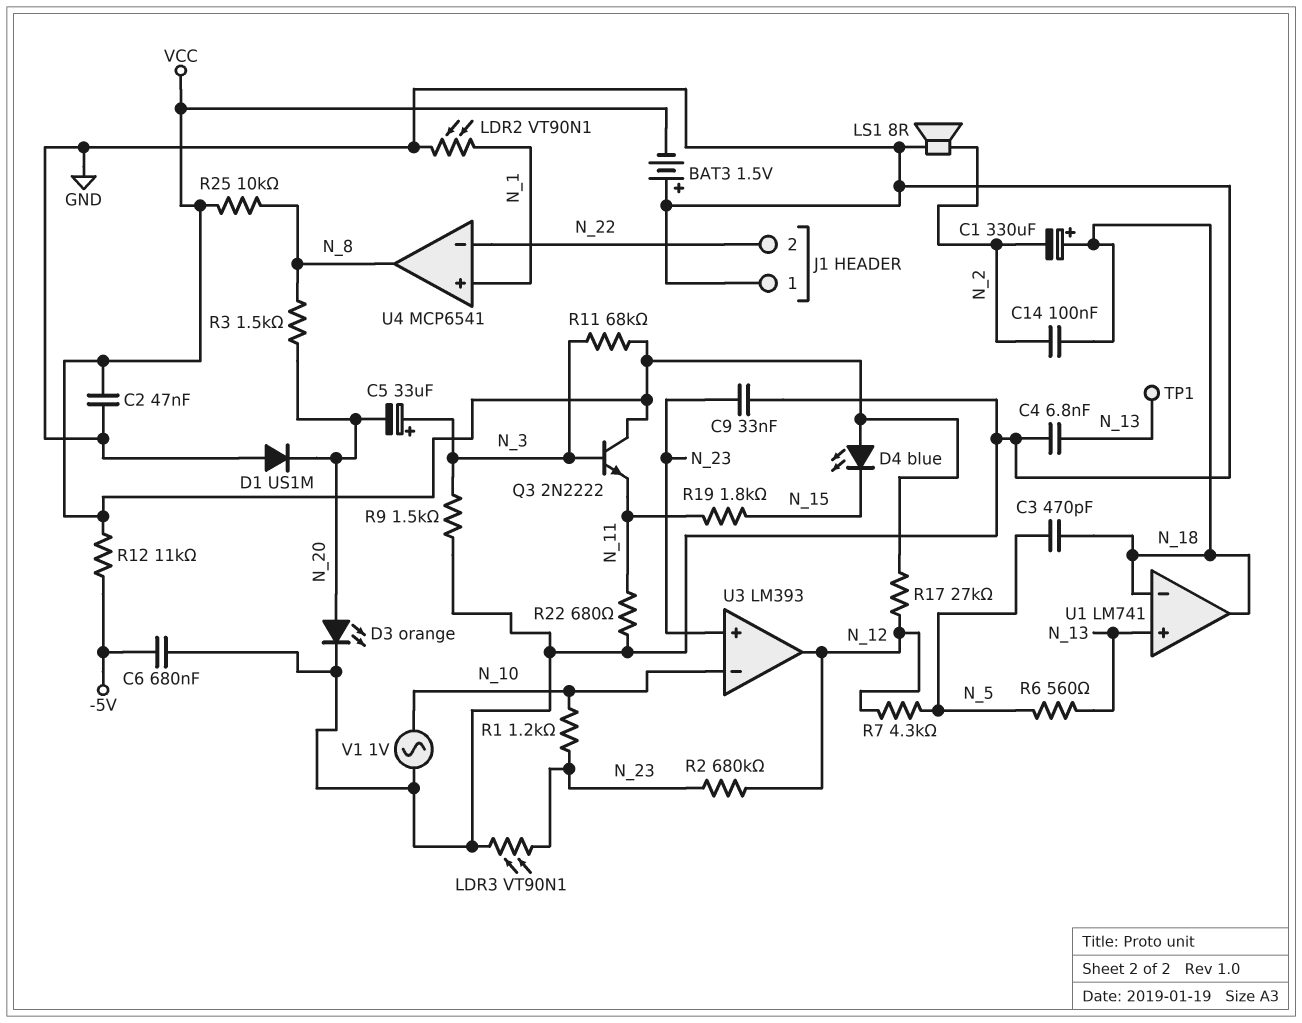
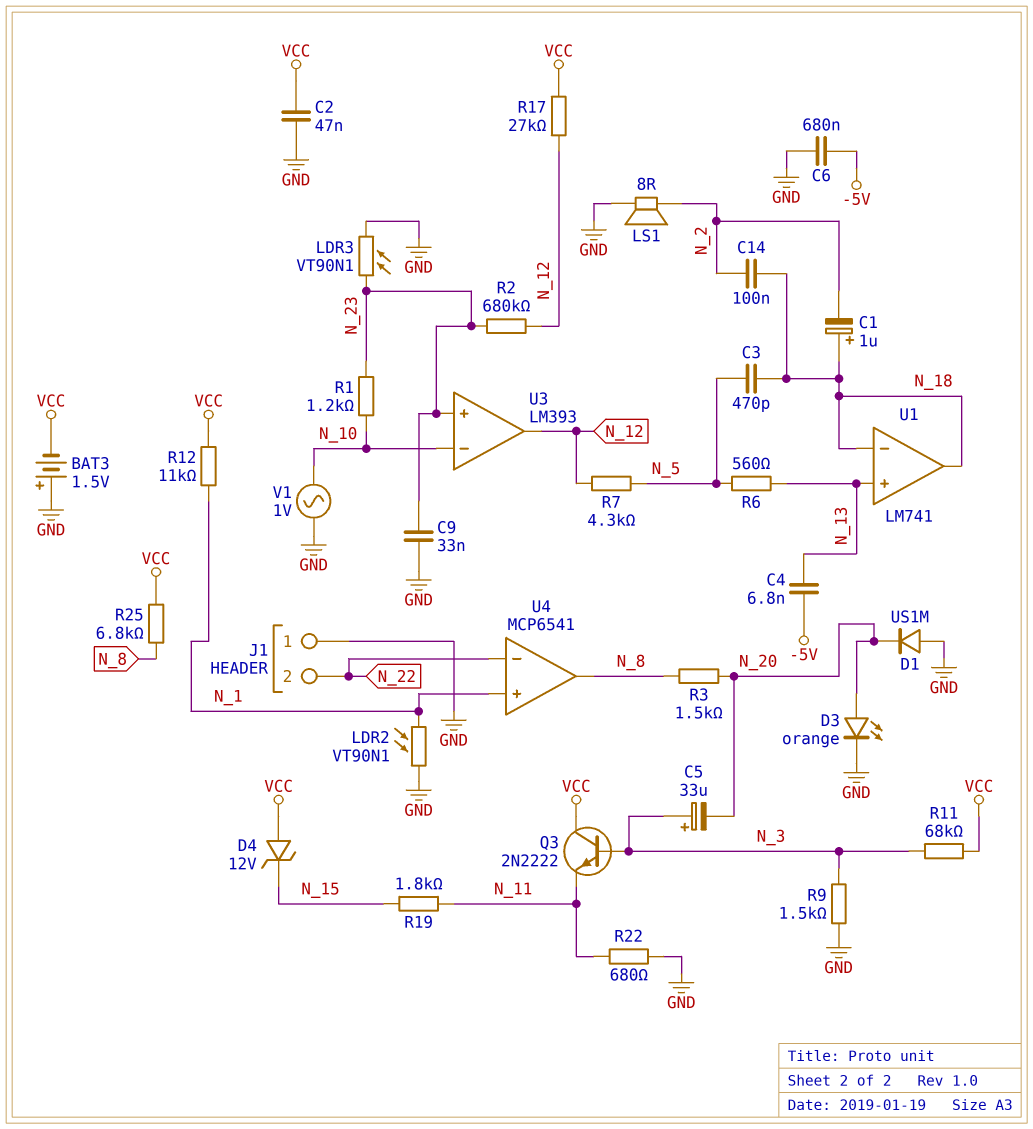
C1: 330uF (plus N_18, minus N_2) -> 1uF (plus N_18, minus N_2)
C4: 6.8nF (GND, N_13) -> 6.8nF (-5V, N_13)
D4: LED blue (A VCC, K N_15) -> zener 12V (A VCC, K N_15)
R12: 11k (-5V, VCC) -> 11k (N_1, VCC)
R25: 10k (N_8, VCC) -> 6.8k (N_8, VCC)
TP1: test point (N_13) -> none

